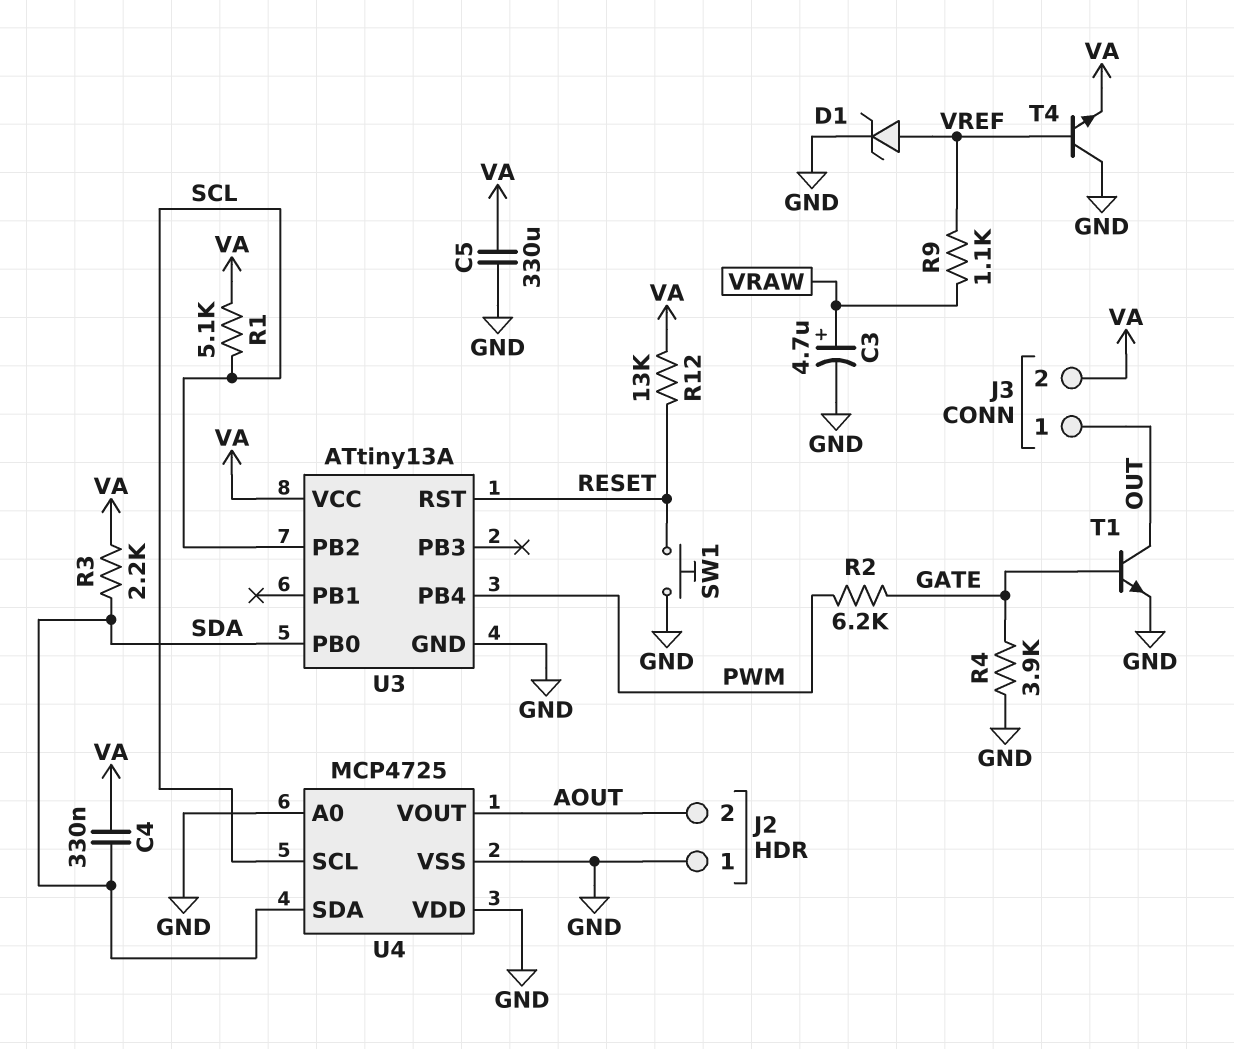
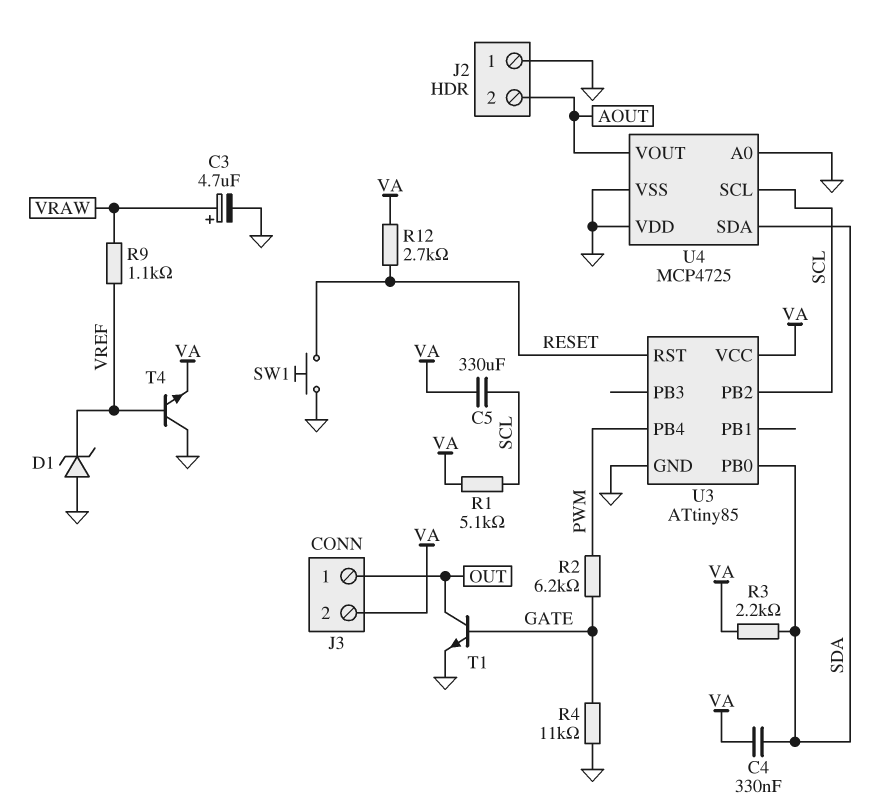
C5: 330uF (GND, VA) -> 330uF (SCL, VA)
D1: zener (A VREF, K GND) -> zener (A GND, K VREF)
R4: 3.9k (GATE, GND) -> 11k (GATE, GND)
R12: 13k (RESET, VA) -> 2.7k (RESET, VA)
U3: ATtiny13A -> ATtiny85

